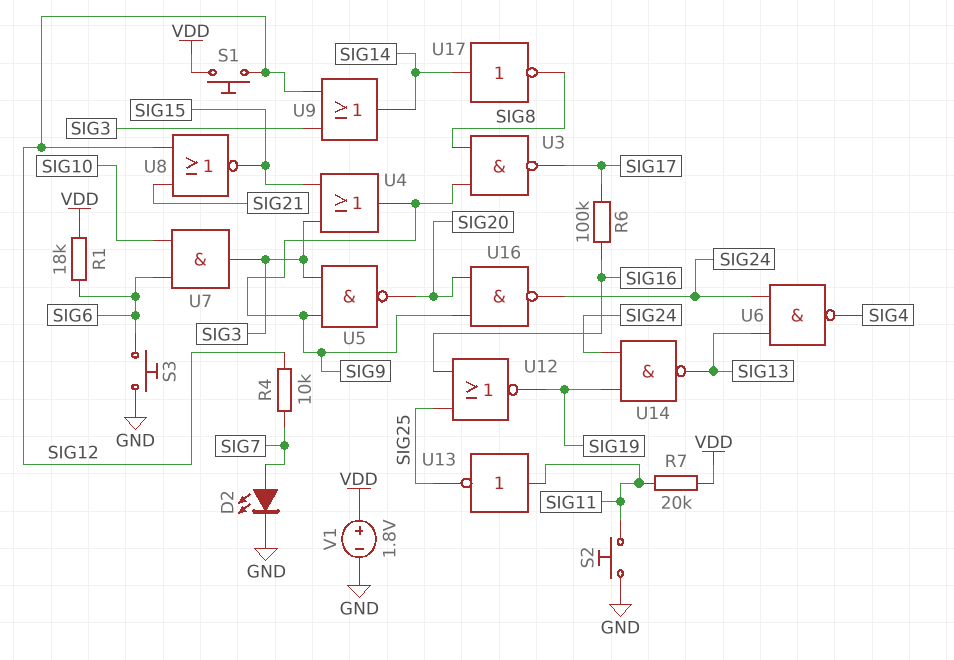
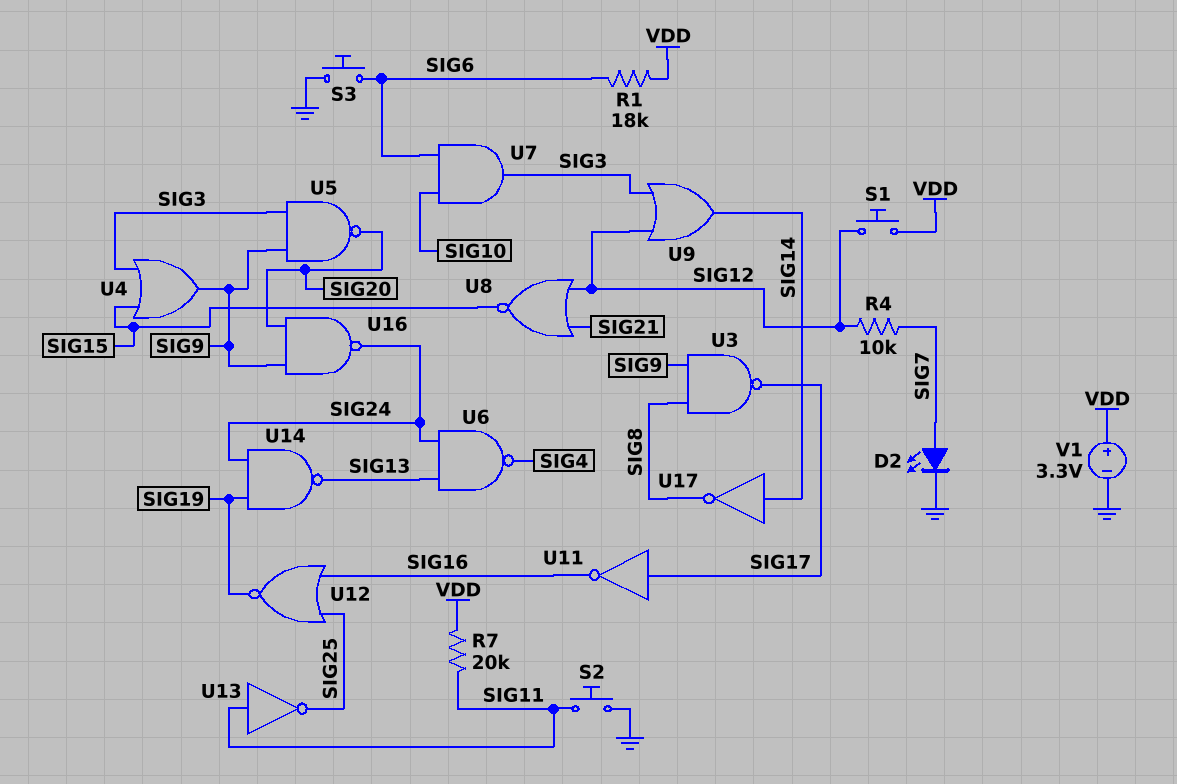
R6: 100k (SIG16, SIG17) -> none
U11: none -> NOT (in SIG17, out SIG16)
V1: 1.8V (plus VDD, minus GND) -> 3.3V (plus VDD, minus GND)

